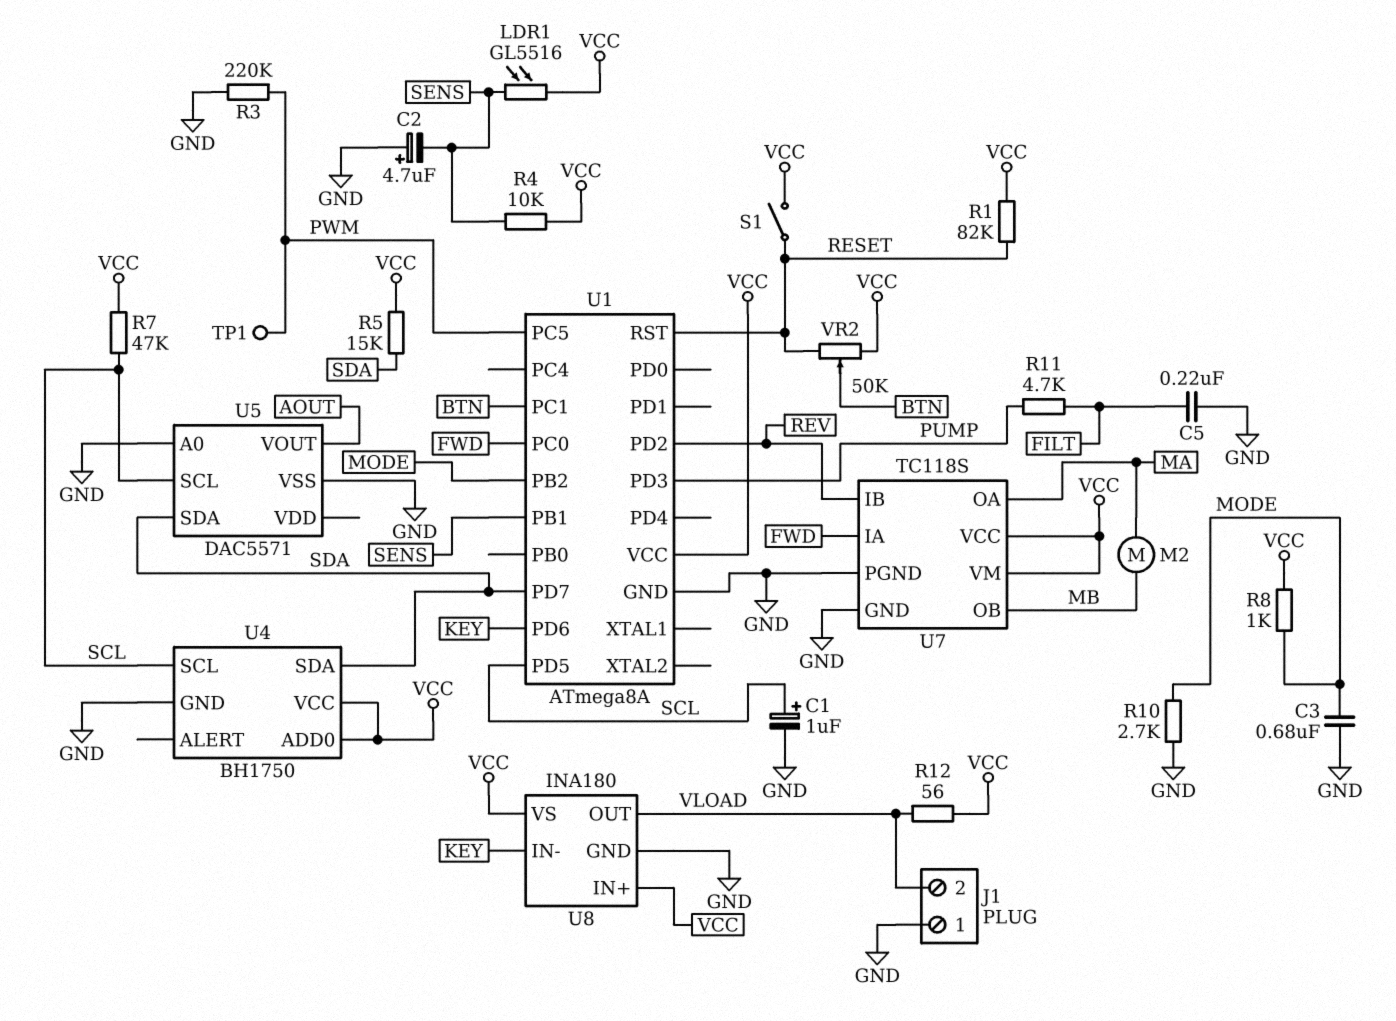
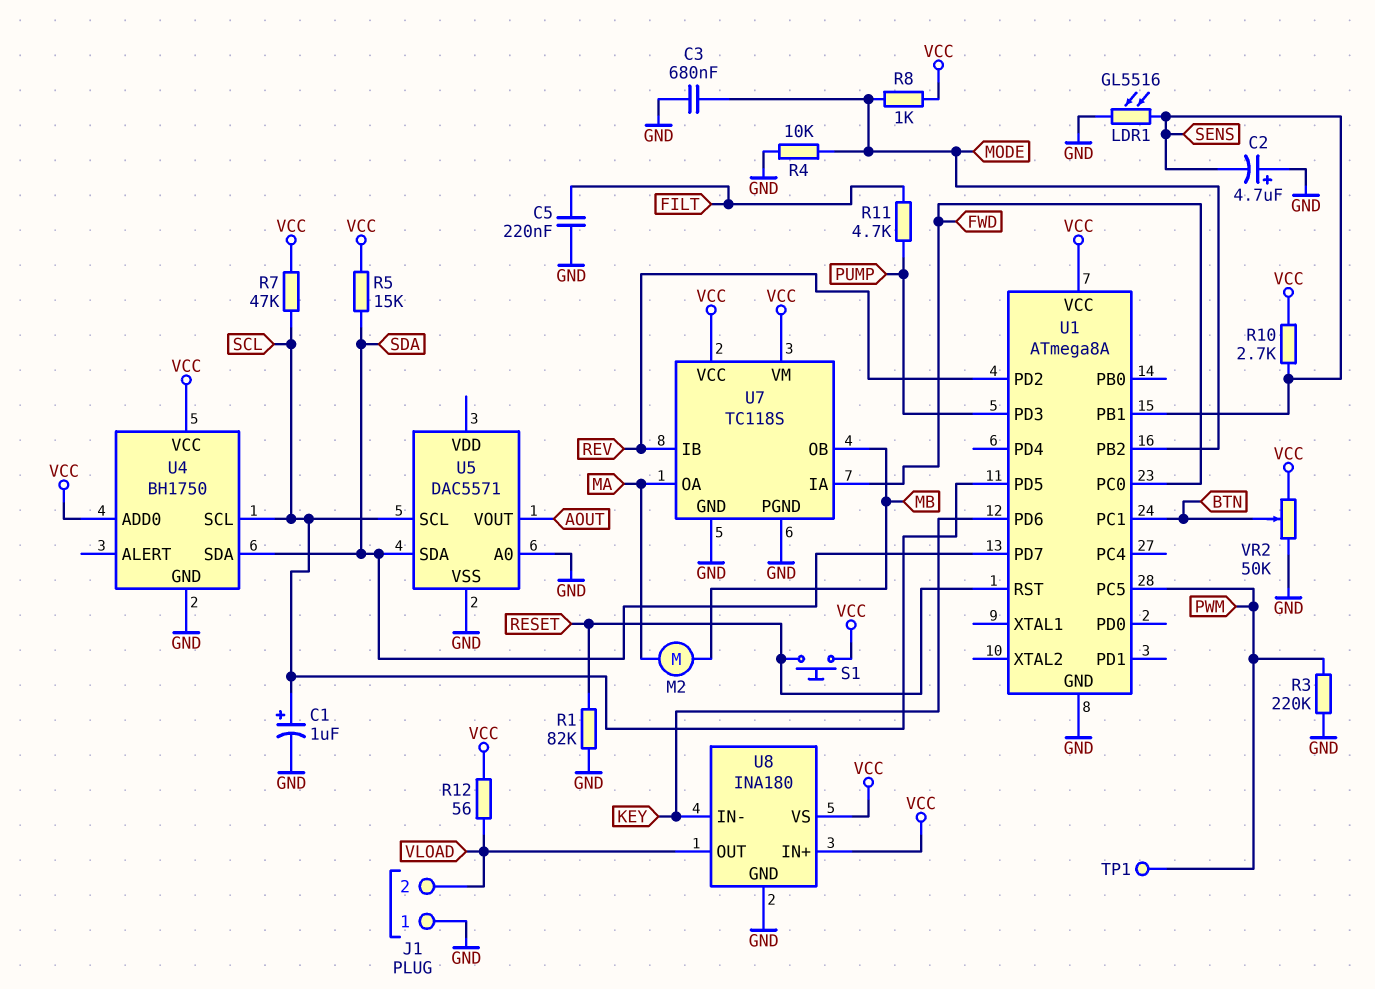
LDR1: GL5516 (SENS, VCC) -> GL5516 (GND, SENS)
R1: 82k (RESET, VCC) -> 82k (GND, RESET)
R4: 10k (SENS, VCC) -> 10k (GND, MODE)
R10: 2.7k (GND, MODE) -> 2.7k (SENS, VCC)
S1: switch (RESET, VCC) -> button (RESET, VCC)
VR2: 50k (RESET, VCC, wiper BTN) -> 50k (GND, VCC, wiper BTN)

